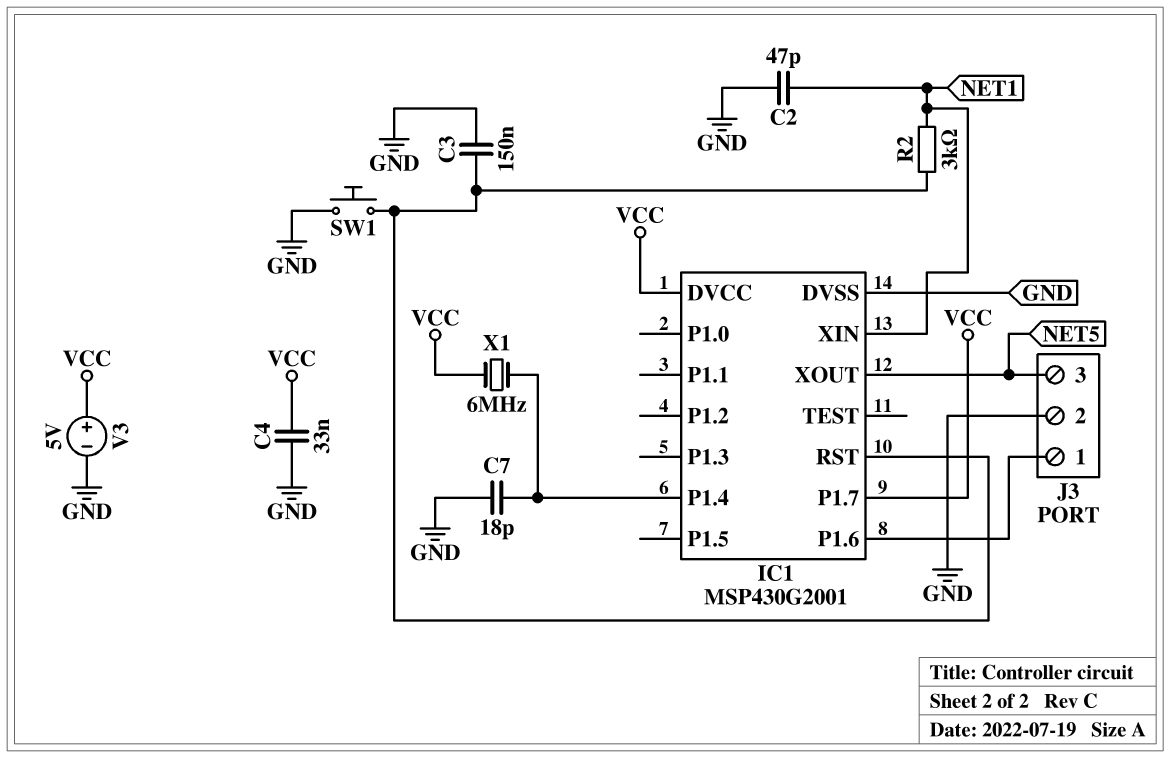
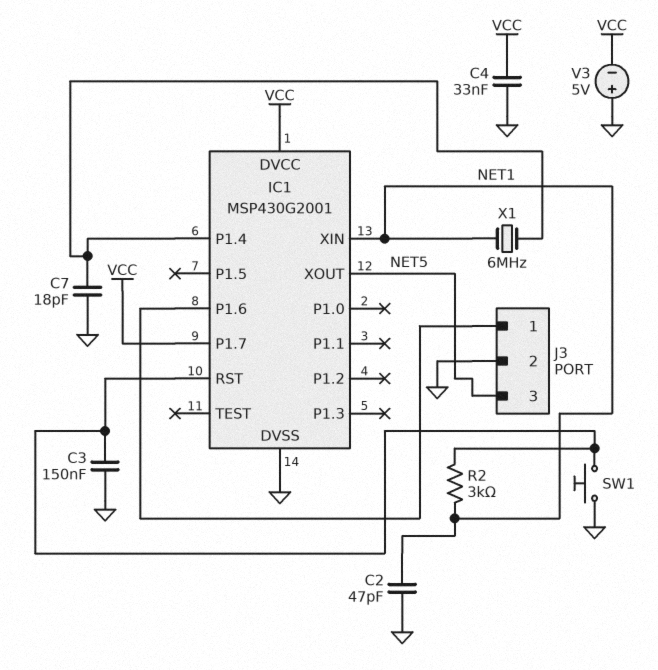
V3: 5V (plus VCC, minus GND) -> 5V (plus GND, minus VCC)
X1: 6MHz (IC1/P1.4, VCC) -> 6MHz (IC1/P1.4, NET1)

